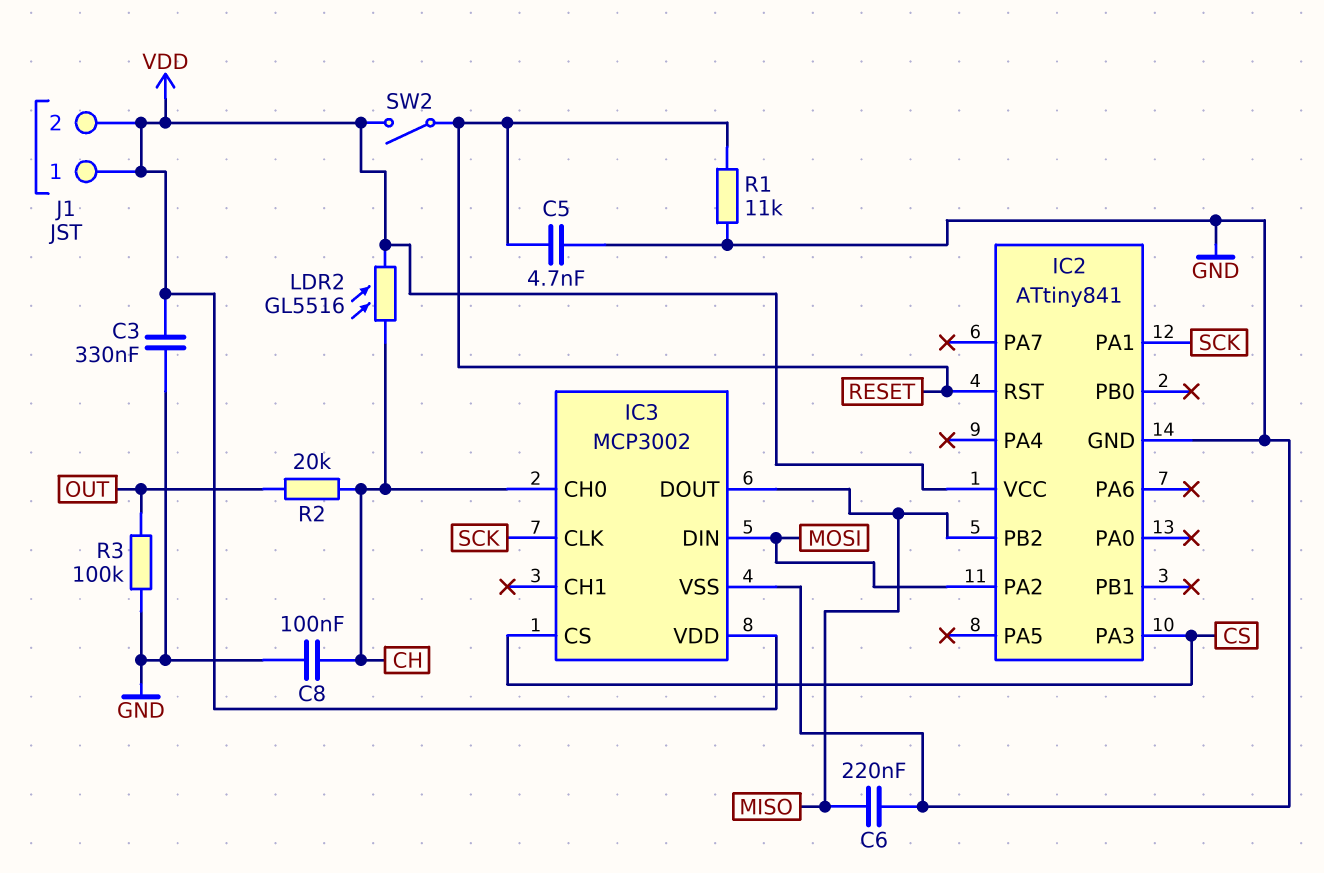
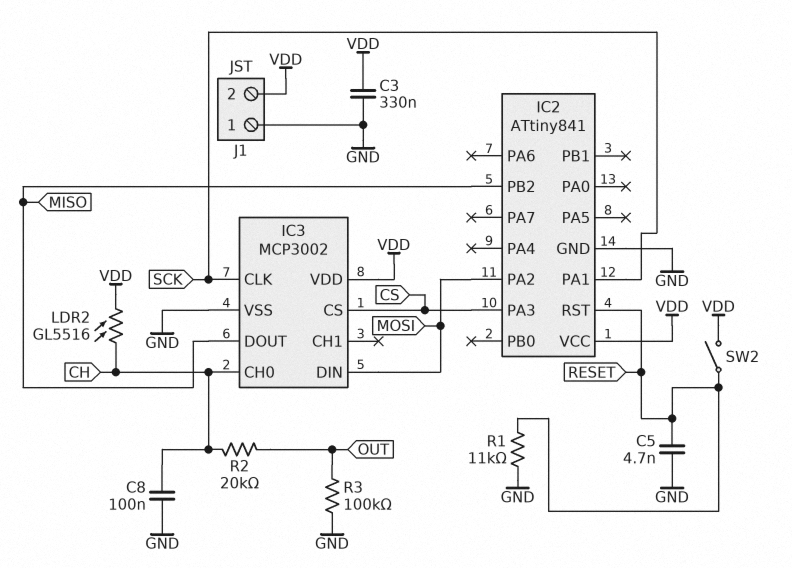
C6: 220nF (GND, MISO) -> none
J1 pin 1: VDD -> GND

